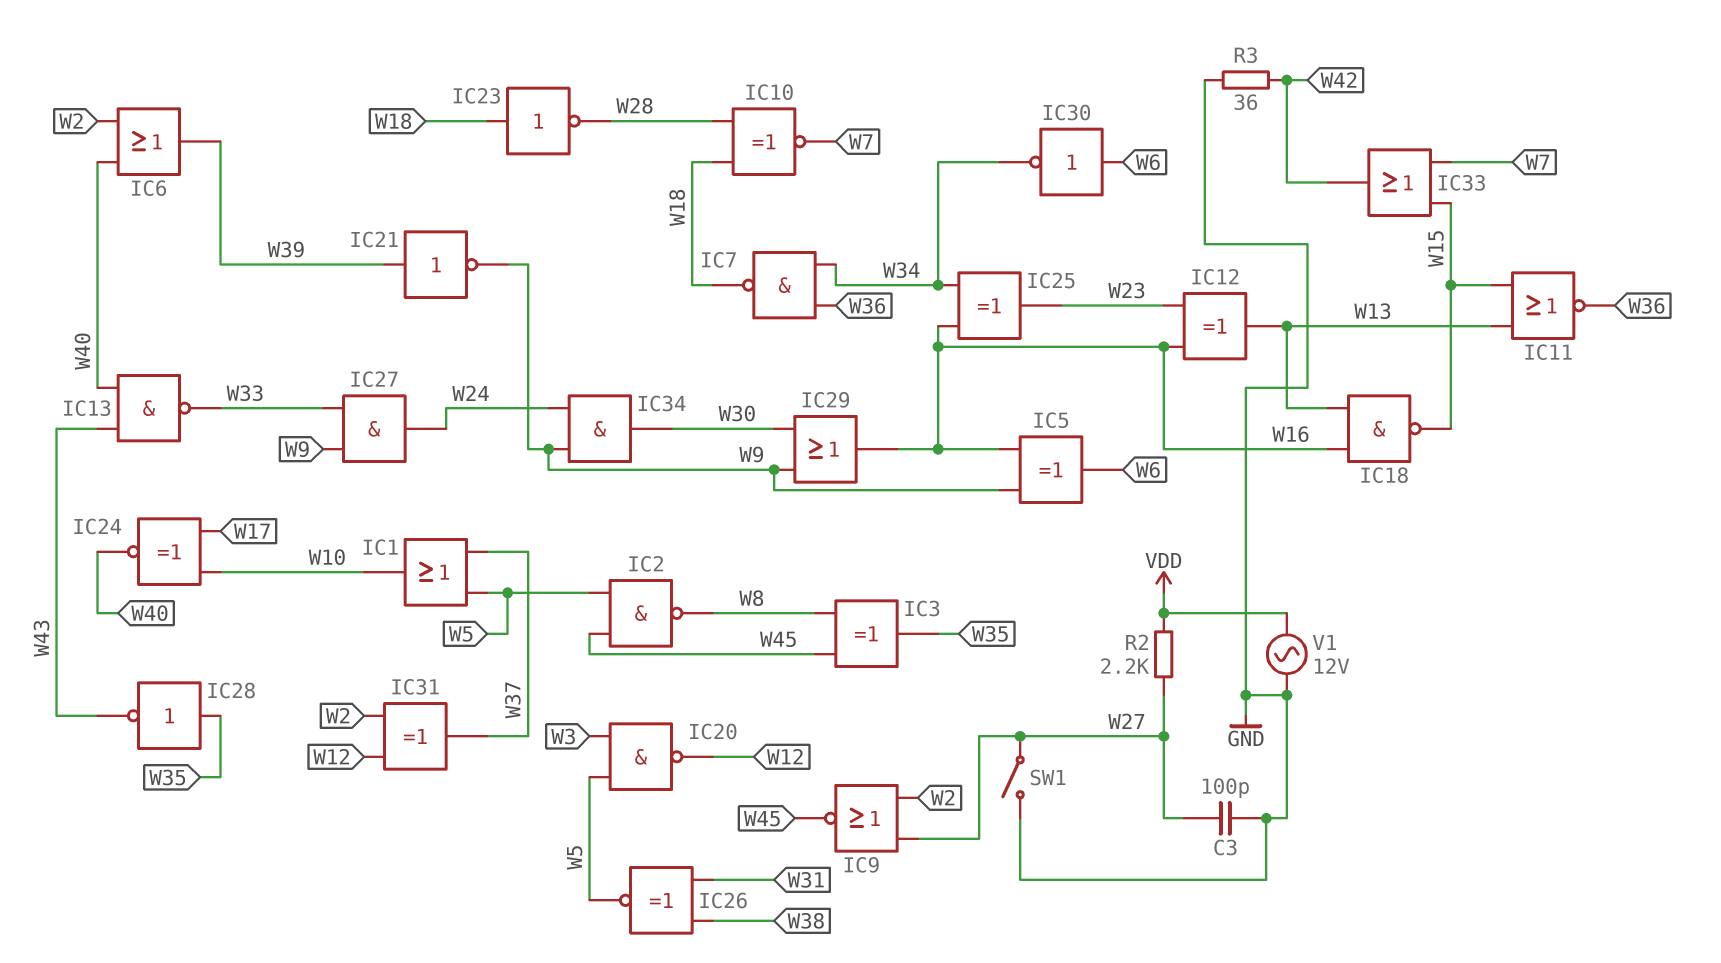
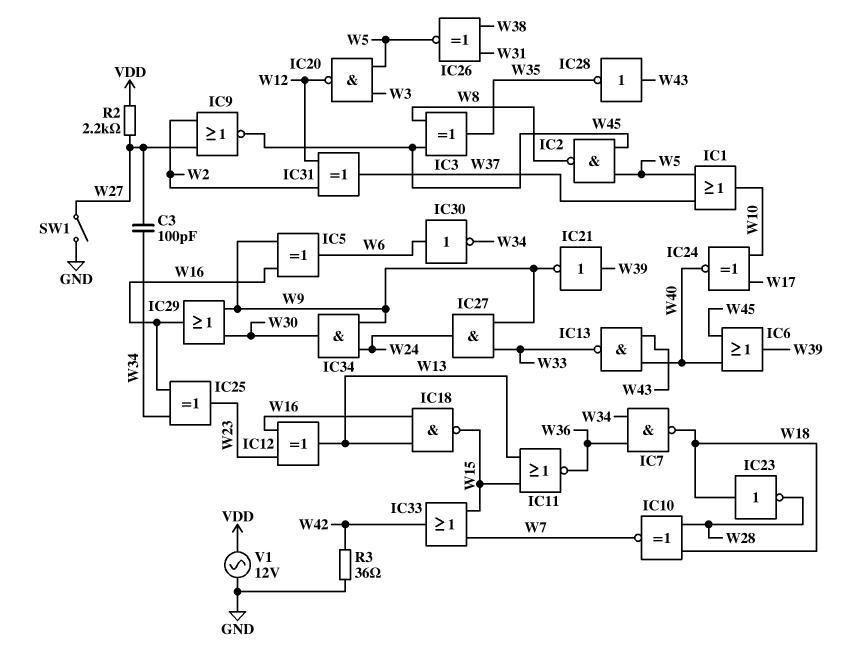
C3: 100pF (GND, W27) -> 100pF (W27, W34)
IC6: OR (in W2, in W40, out W39) -> OR (in W40, in W45, out W39)
IC28: NOT (in W35, out W43) -> NOT (in W43, out W35)

